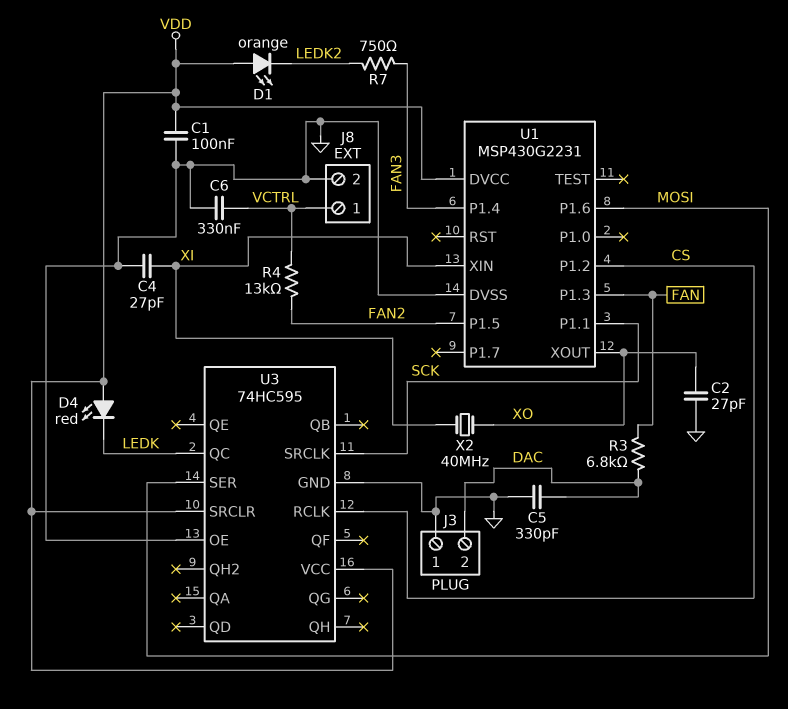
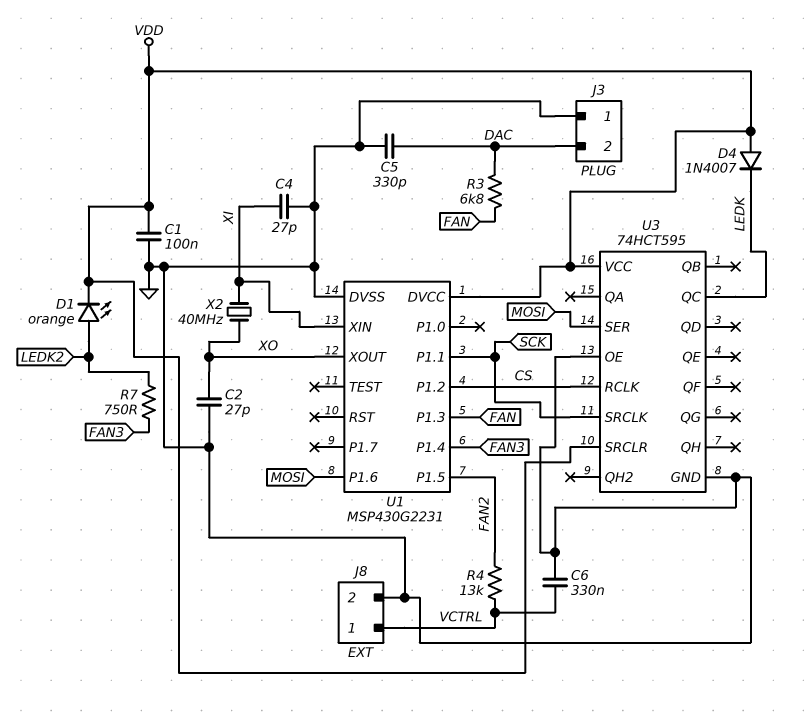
D1: LED orange (A VDD, K LEDK2) -> LED orange (A LEDK2, K VDD)
D4: LED red (A VDD, K LEDK) -> diode 1N4007 (A VDD, K LEDK)
U3: 74HC595 -> 74HCT595

